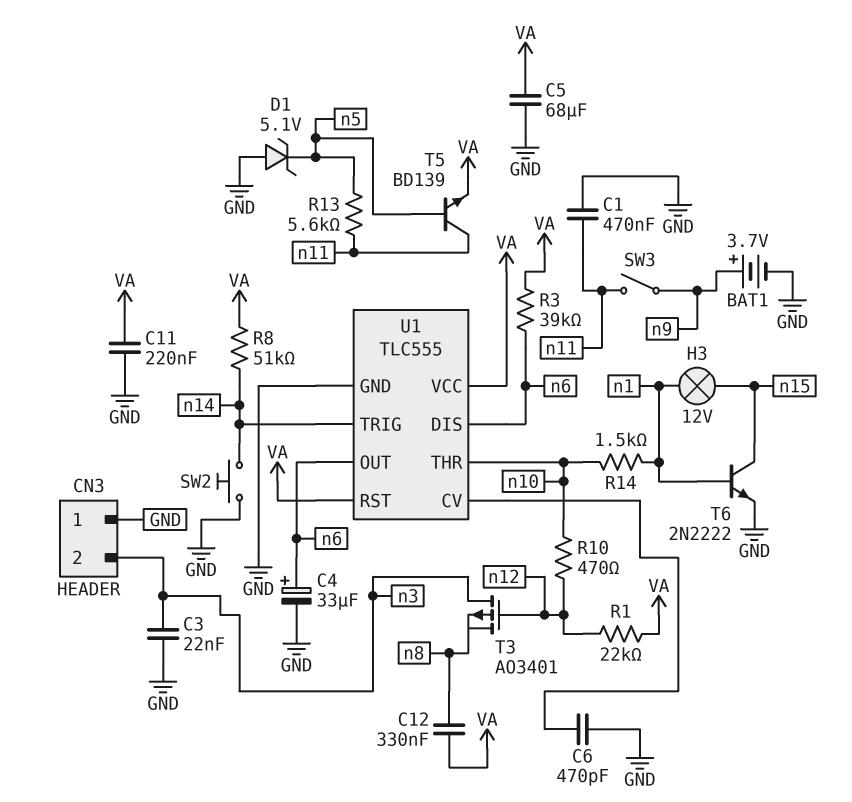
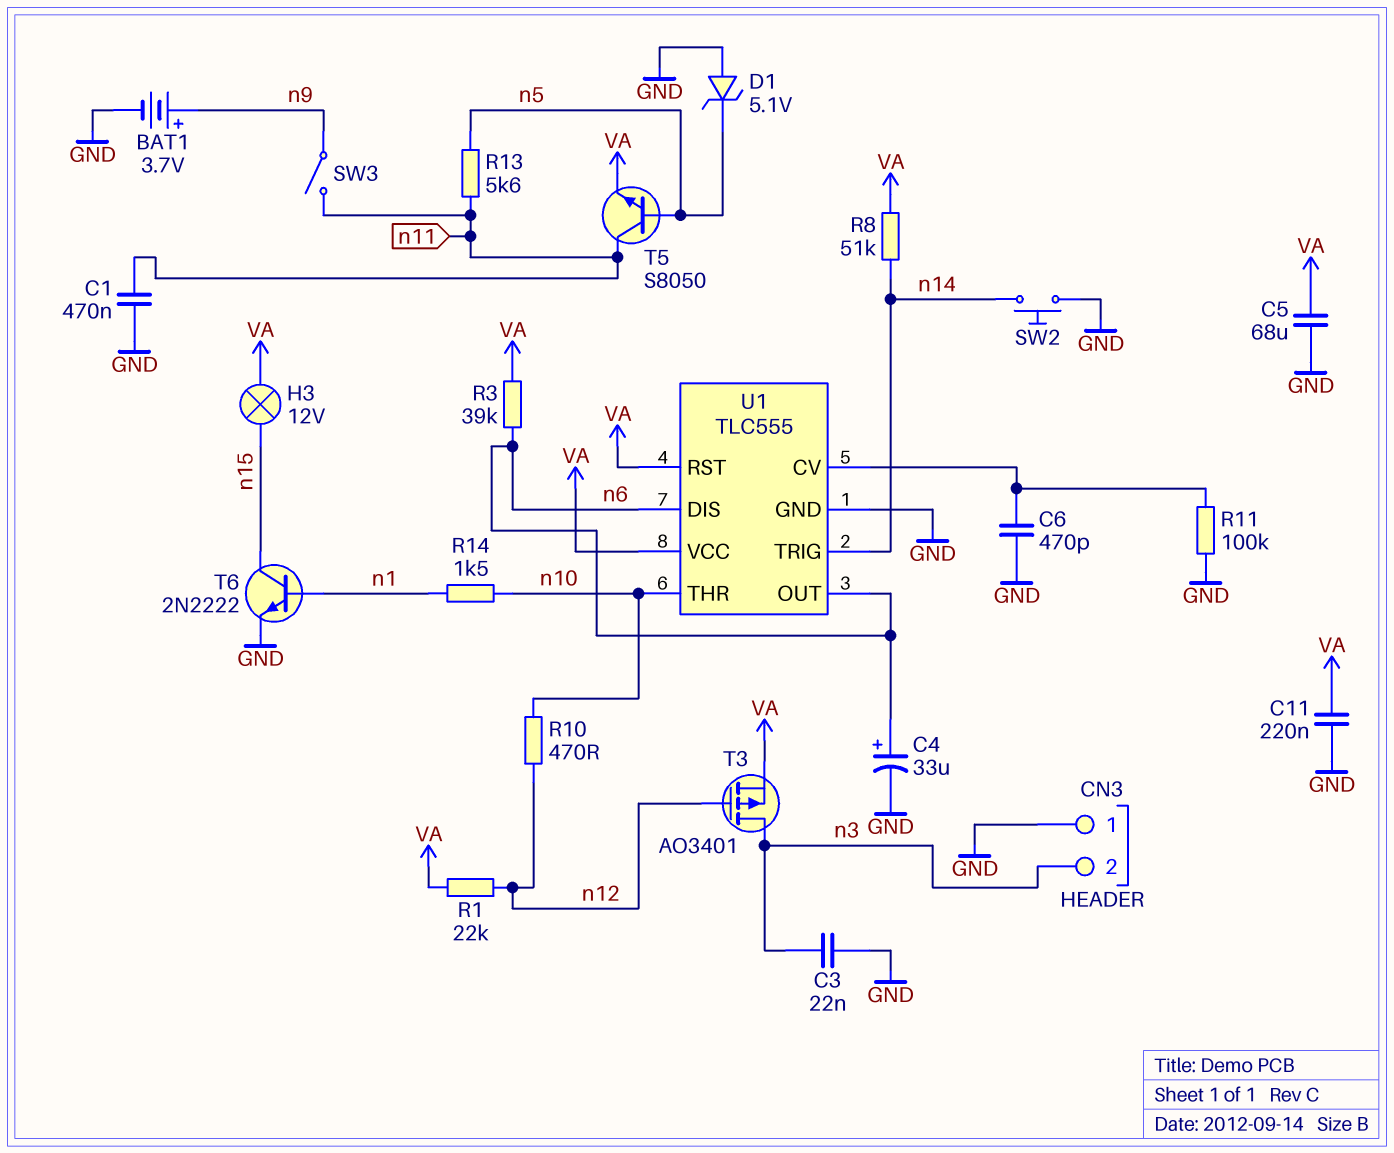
C12: 330nF (VA, n8) -> none
H3: lamp 12V (n1, n15) -> lamp 12V (VA, n15)
R11: none -> 100k (GND, U1/CV)
T3: PMOS AO3401 (G n12, D n3, S n8) -> PMOS AO3401 (G n12, D n3, S VA)
T5: NPN BD139 (B n5, C n11, E VA) -> NPN S8050 (B n5, C n11, E VA)

